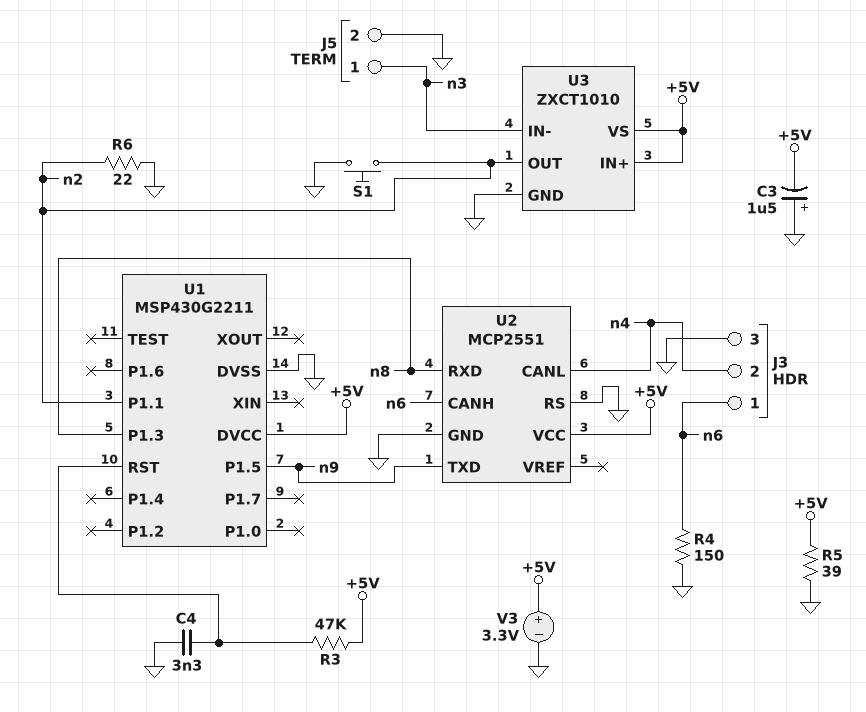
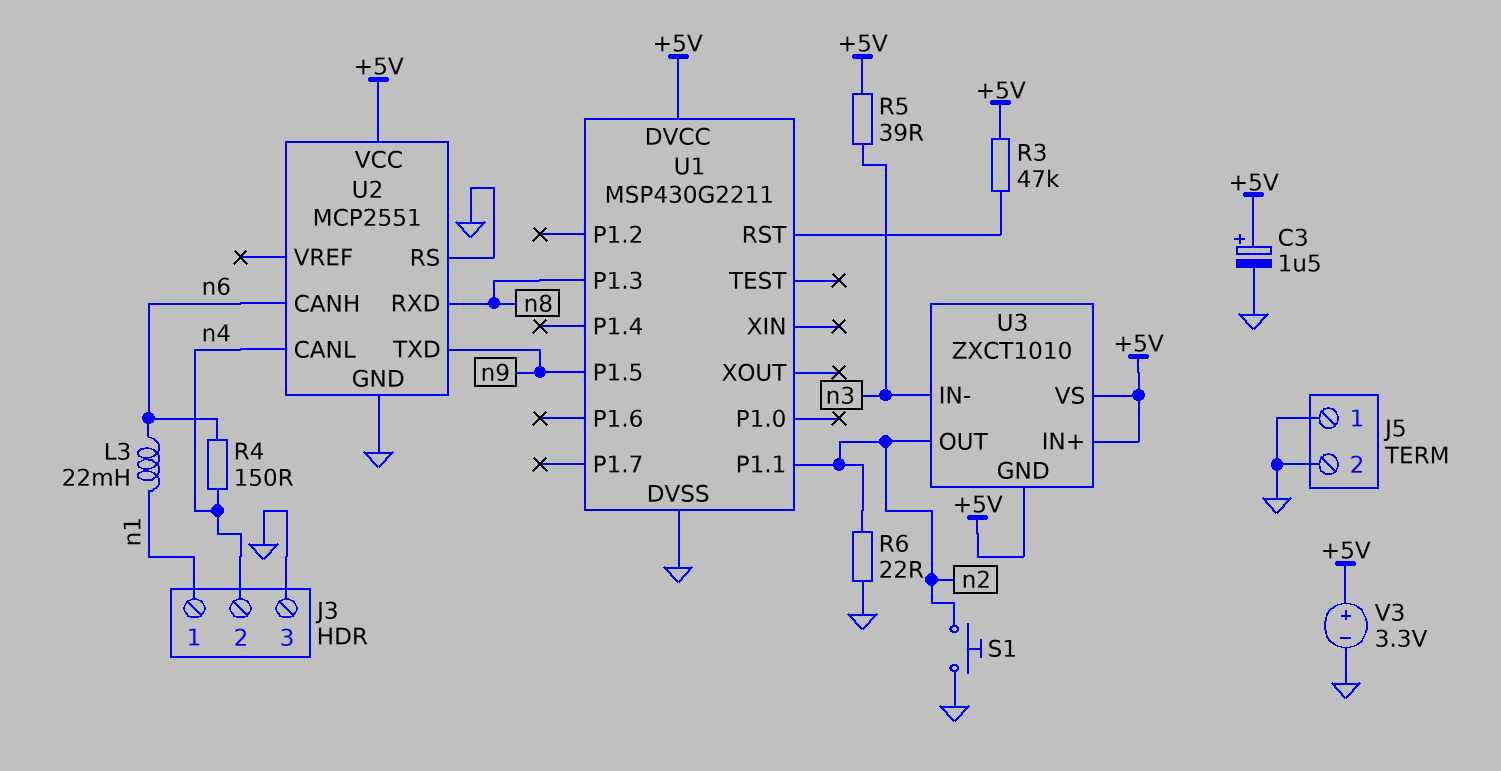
C3: 1.5uF (plus GND, minus +5V) -> 1.5uF (plus +5V, minus GND)
C4: 3.3nF (GND, U1/RST) -> none
J3 pin 1: n6 -> n1
J5 pin 1: n3 -> GND
L3: none -> 22mH (n1, n6)
R4: 150 (GND, n6) -> 150 (n4, n6)
R5: 39 (+5V, GND) -> 39 (+5V, n3)
U3 pin GND: GND -> +5V

